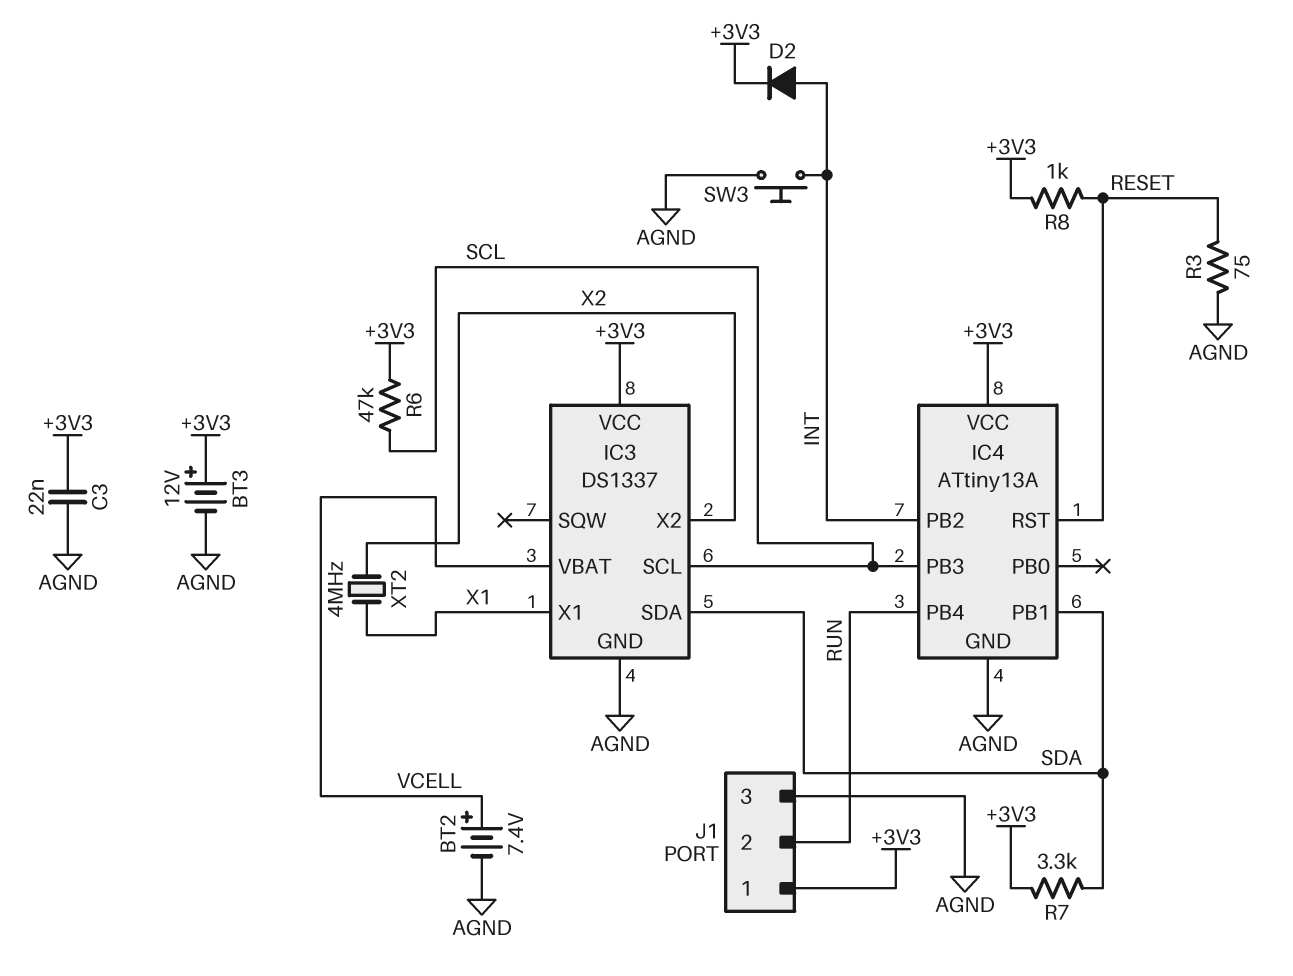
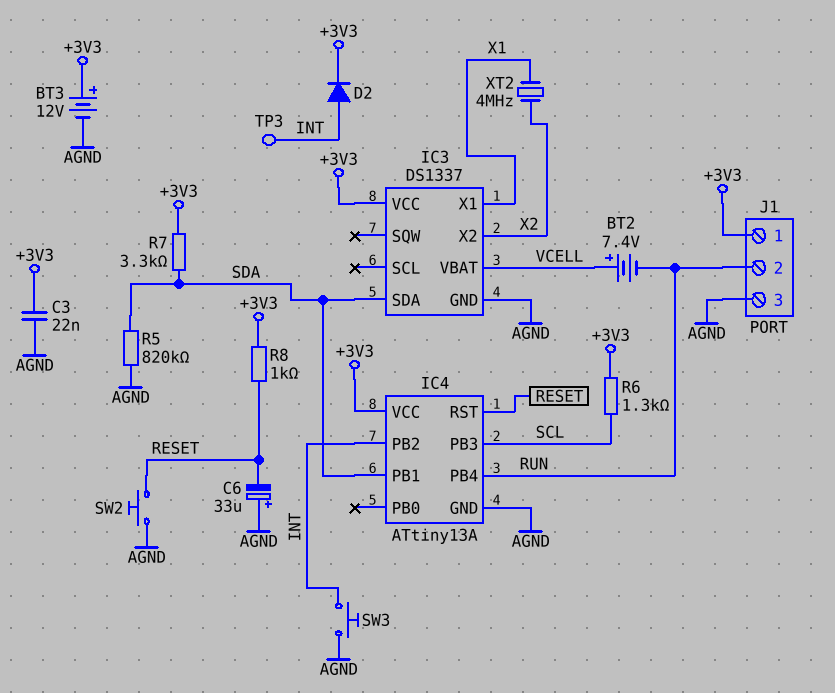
BT2: 7.4V (plus VCELL, minus AGND) -> 7.4V (plus VCELL, minus RUN)
C6: none -> 33uF (plus AGND, minus RESET)
IC3 pin SCL: SCL -> none
R3: 75 (AGND, RESET) -> none
R5: none -> 820k (AGND, SDA)
R6: 47k (+3V3, SCL) -> 1.3k (+3V3, SCL)
SW2: none -> button (AGND, RESET)
TP3: none -> test point (INT)

